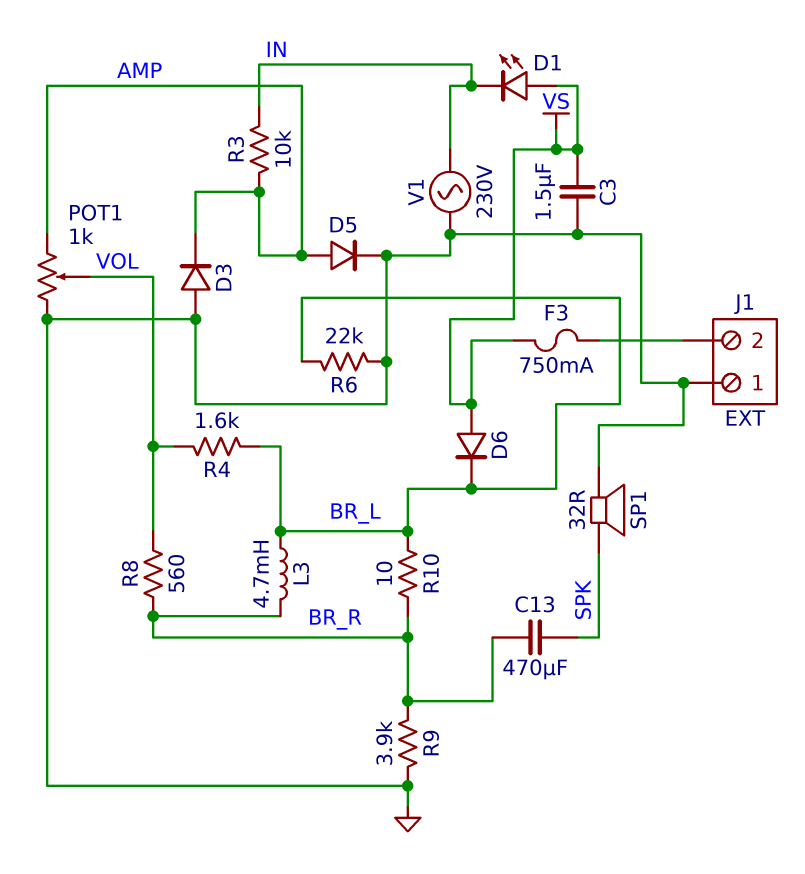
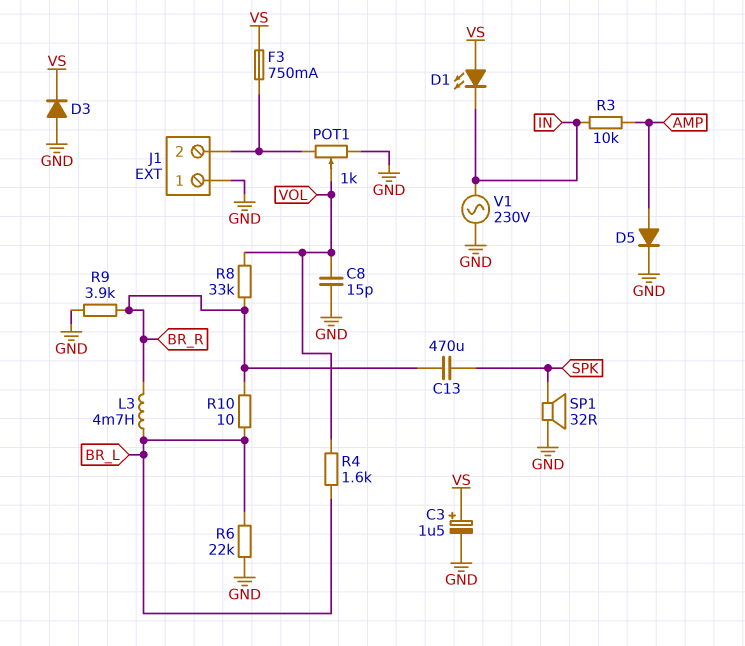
C3: 1.5uF (GND, VS) -> 1.5uF (plus VS, minus GND)
C8: none -> 15pF (GND, VOL)
D3: diode (A GND, K AMP) -> diode (A GND, K VS)
D6: diode (A VS, K BR_L) -> none
POT1: 1k (AMP, GND, wiper VOL) -> 1k (GND, J1/2, wiper VOL)
R8: 560 (BR_R, VOL) -> 33k (BR_R, VOL)

